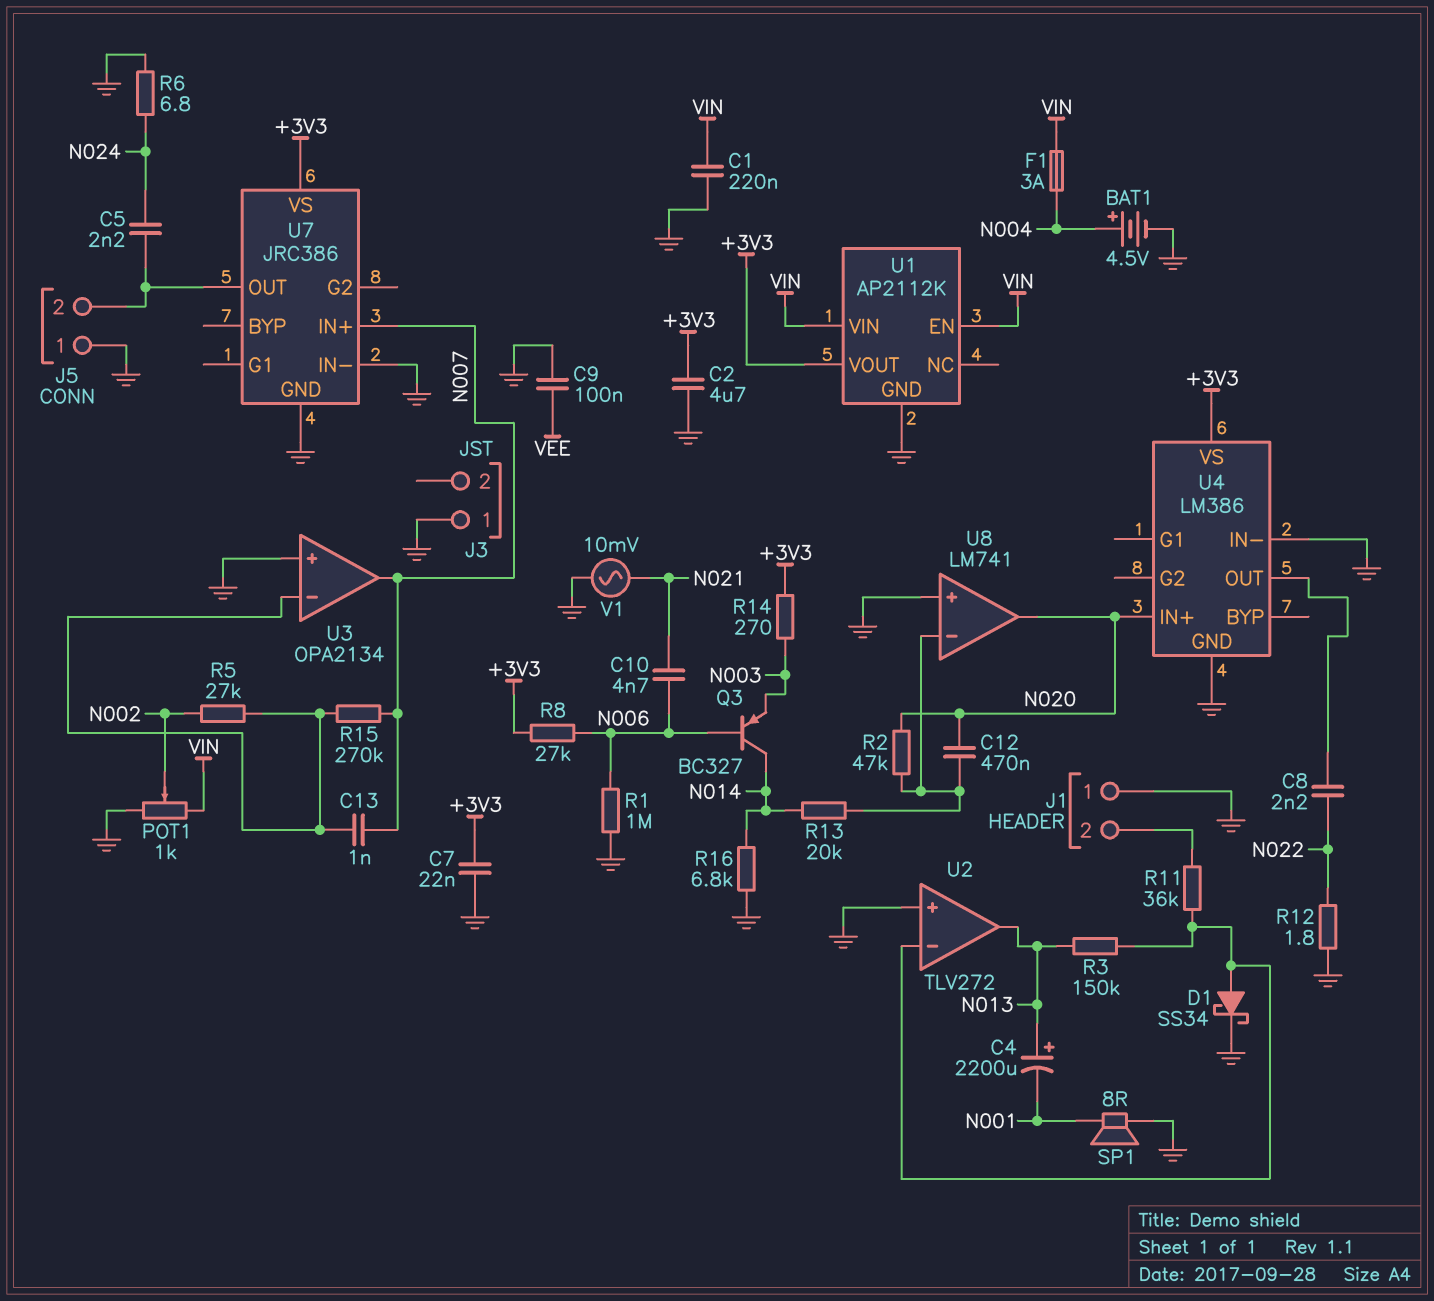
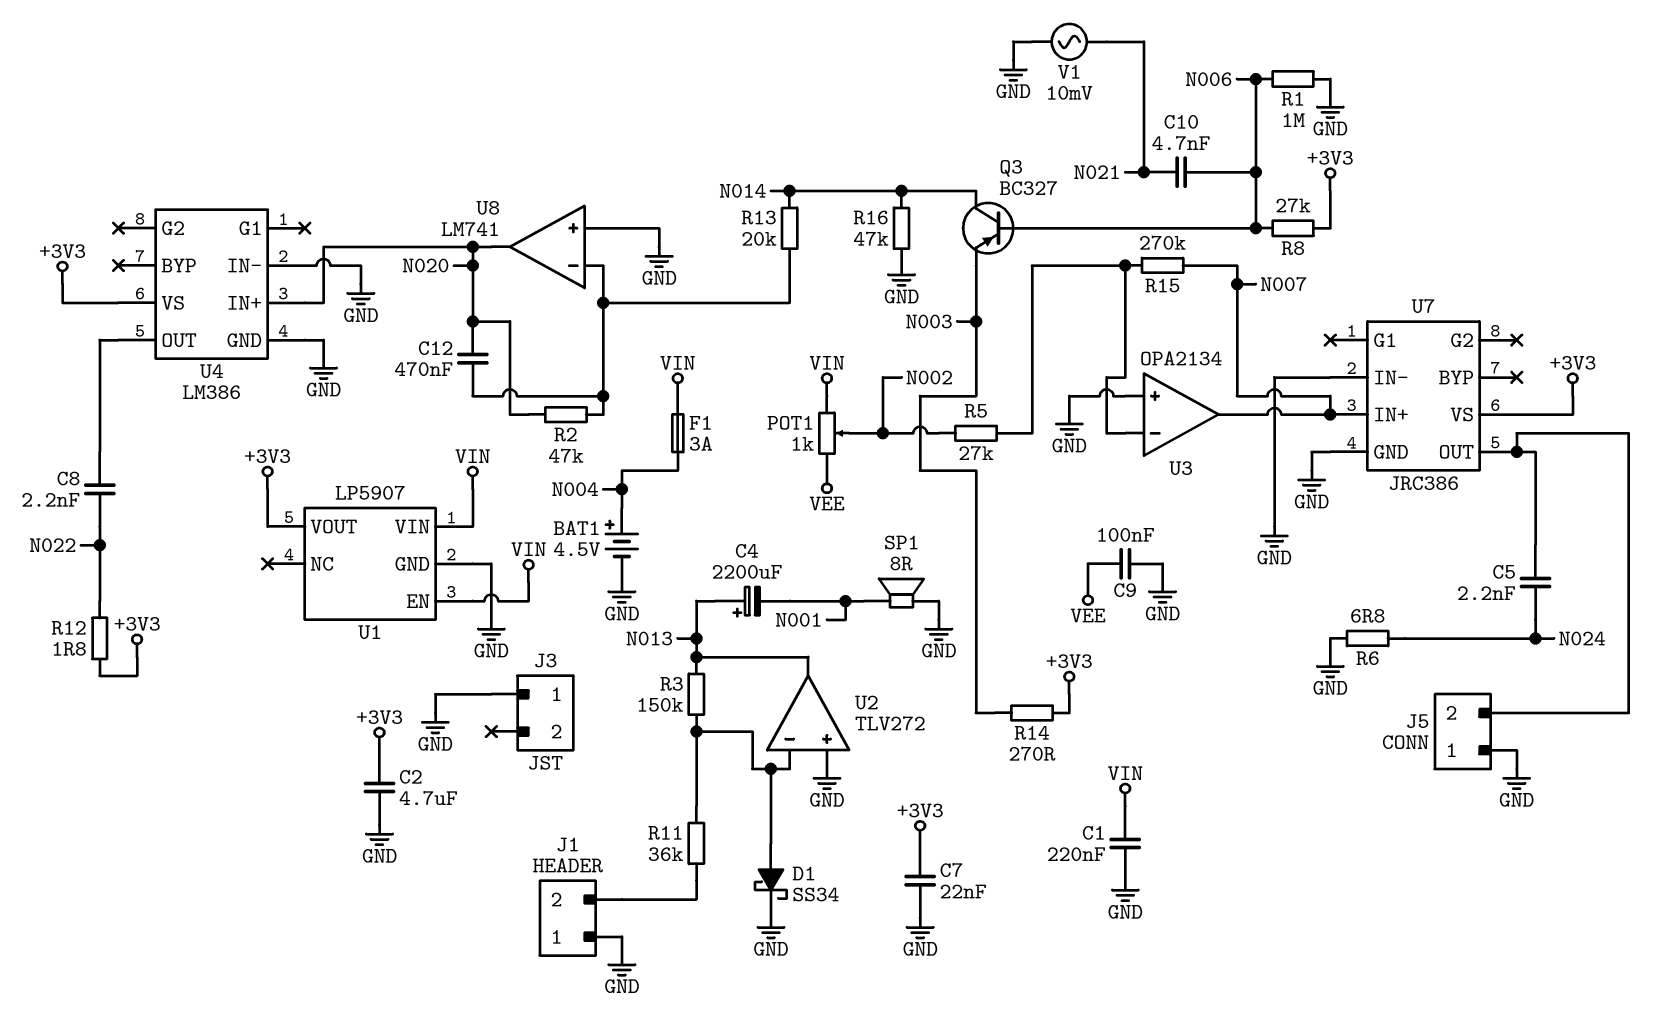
C13: 1nF (N007, U3/in-) -> none
POT1: 1k (GND, VIN, wiper N002) -> 1k (VEE, VIN, wiper N002)
R12: 1.8 (GND, N022) -> 1.8 (+3V3, N022)
R16: 6.8k (GND, N014) -> 47k (GND, N014)
U1: AP2112K -> LP5907

